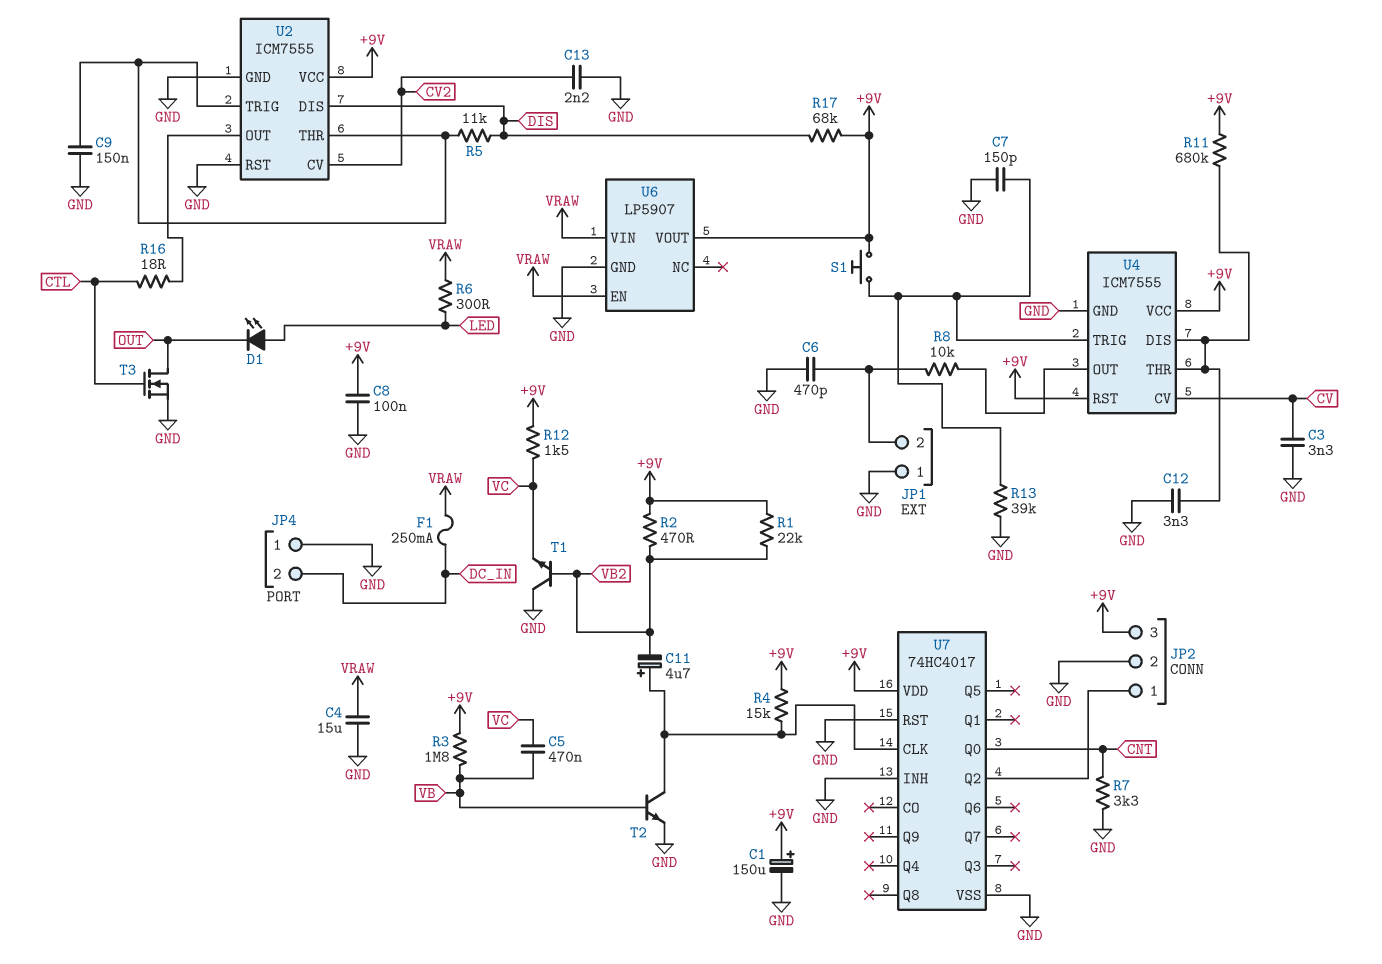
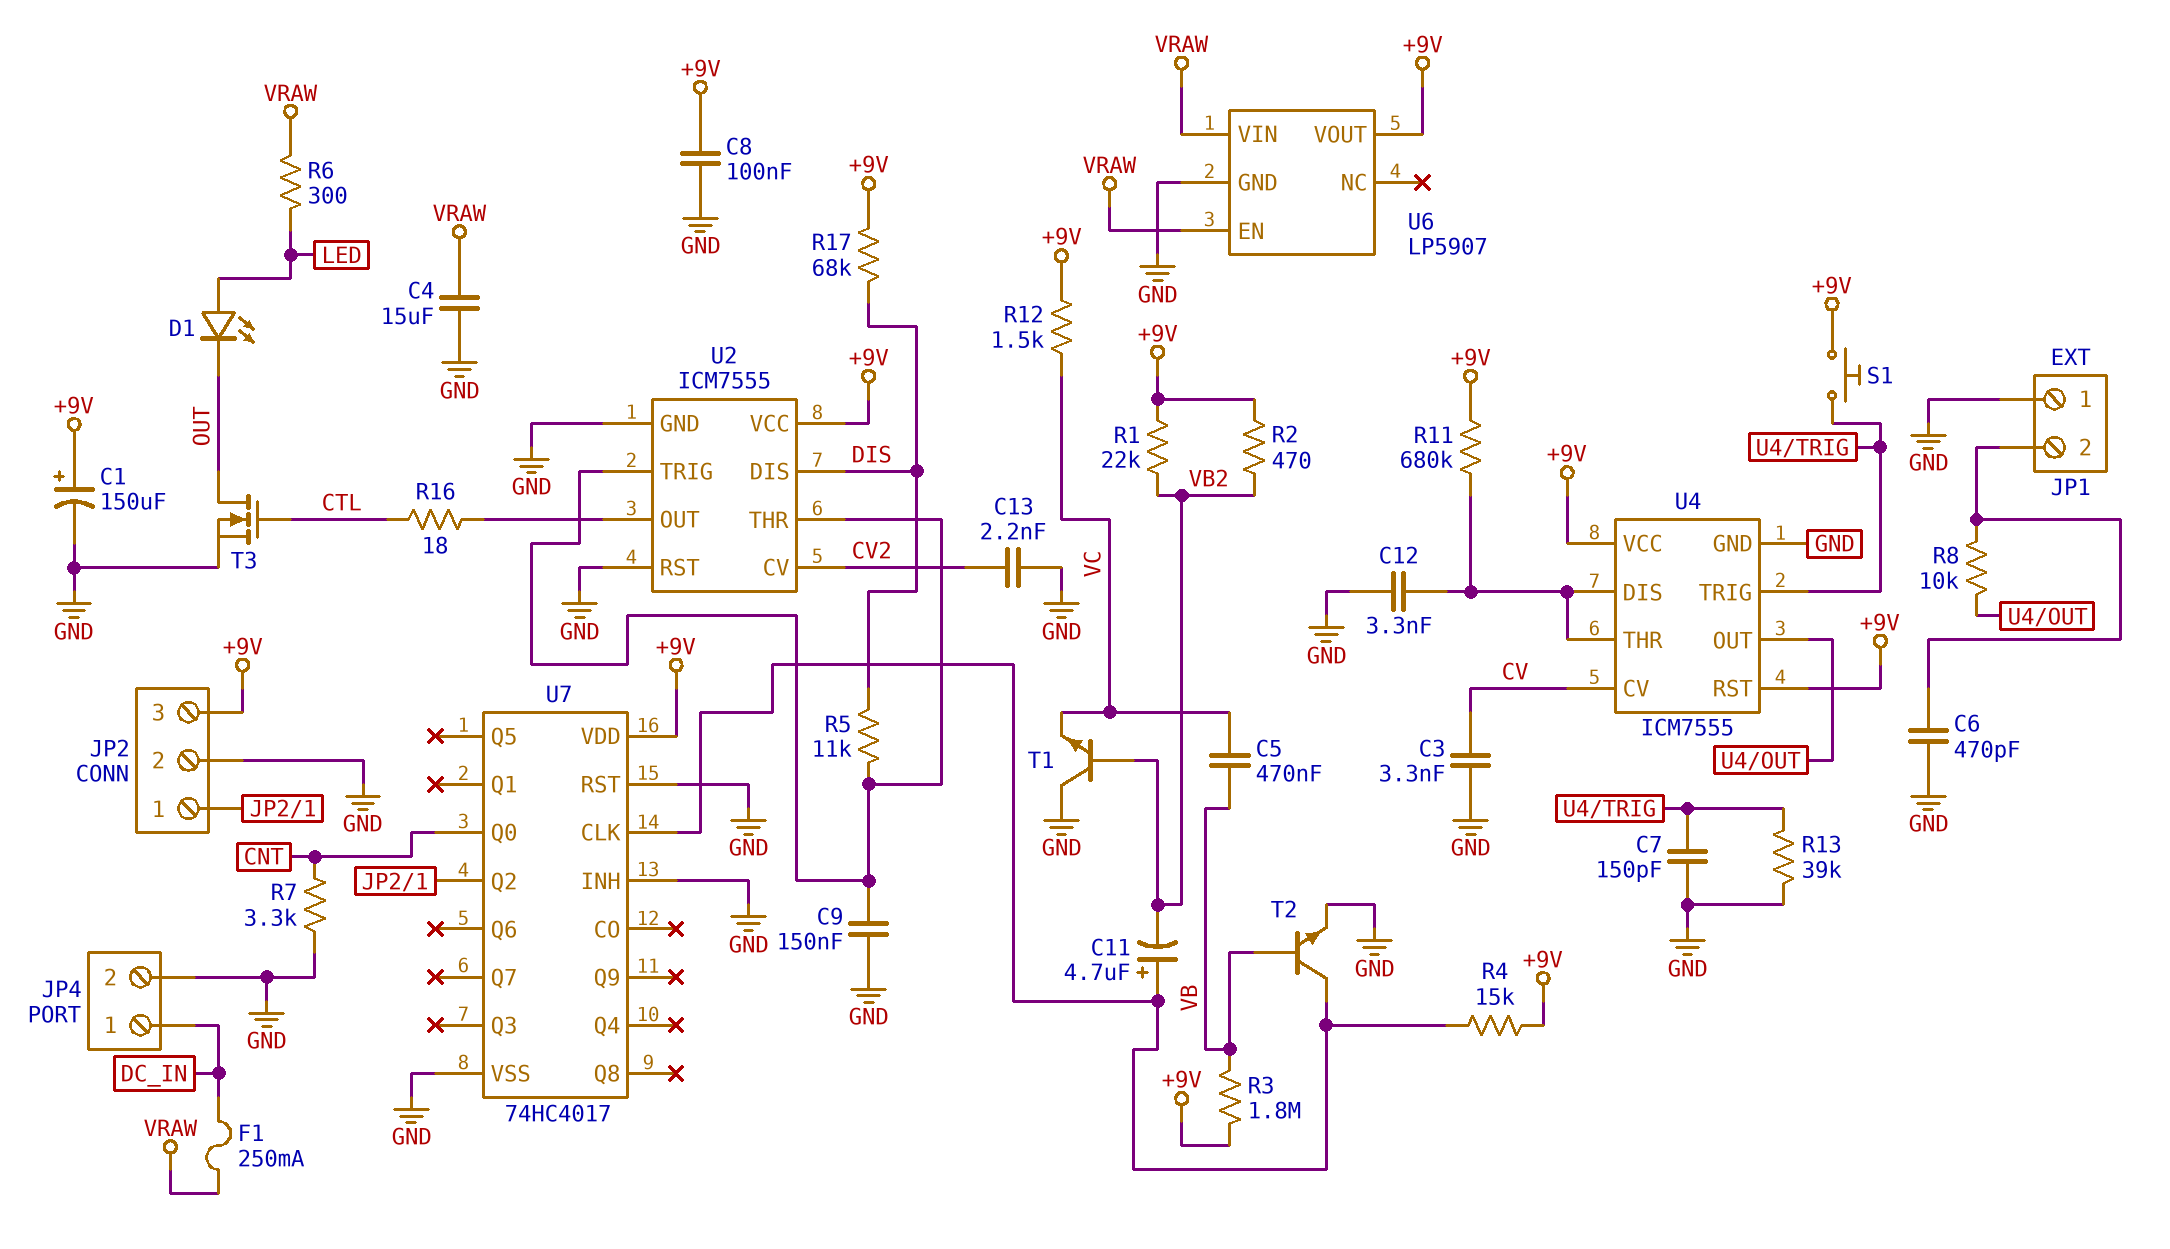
JP4 pin 1: GND -> DC_IN
JP4 pin 2: DC_IN -> GND

